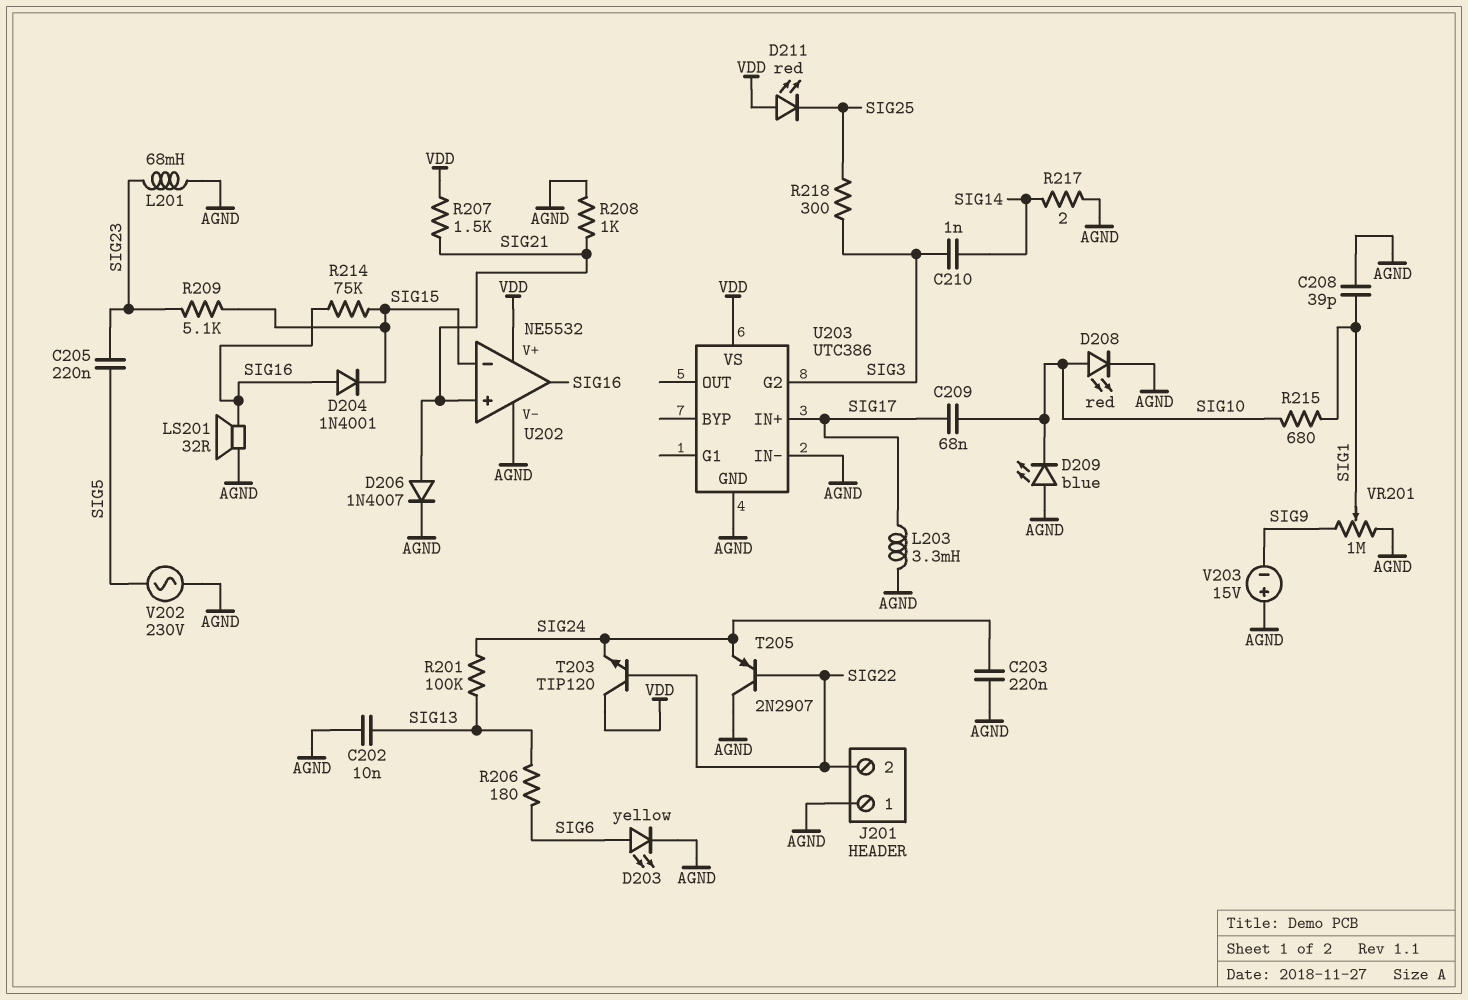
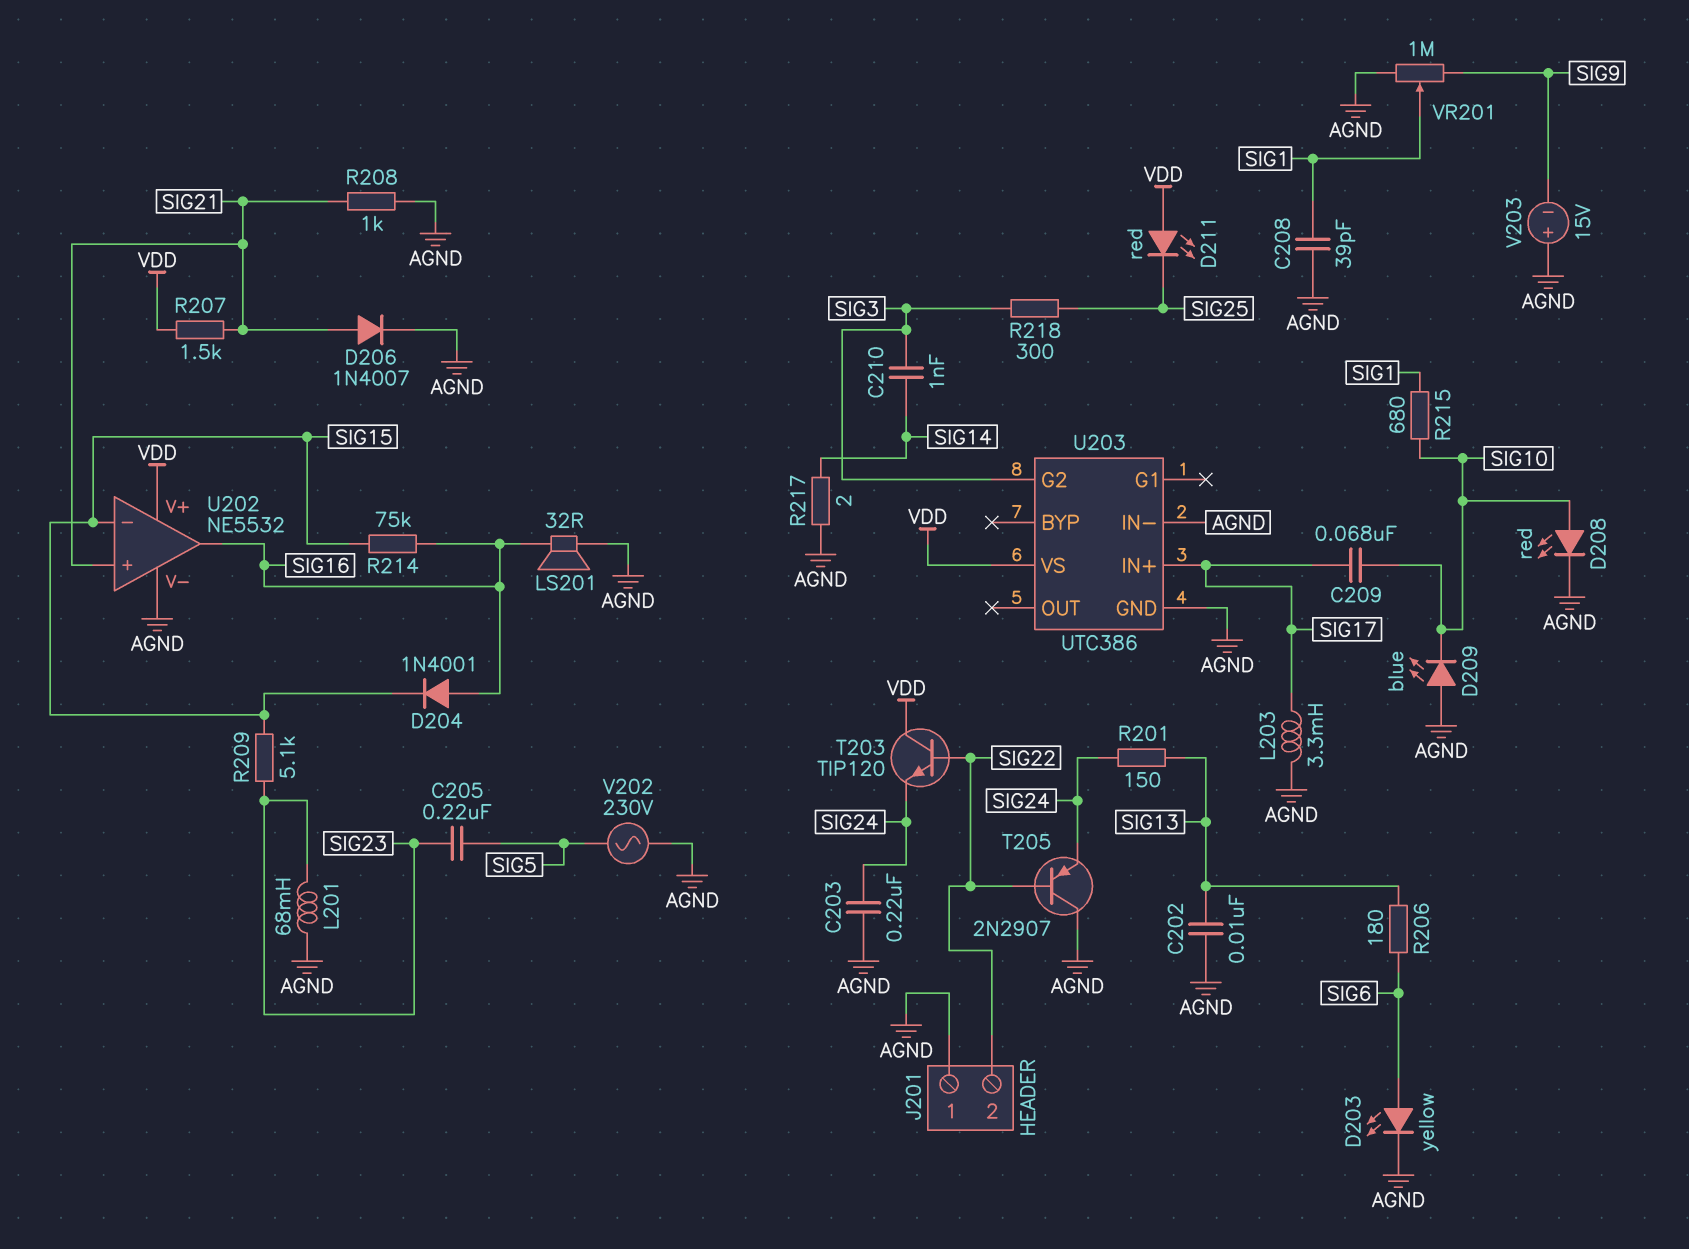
R201: 100k (SIG13, SIG24) -> 150 (SIG13, SIG24)

